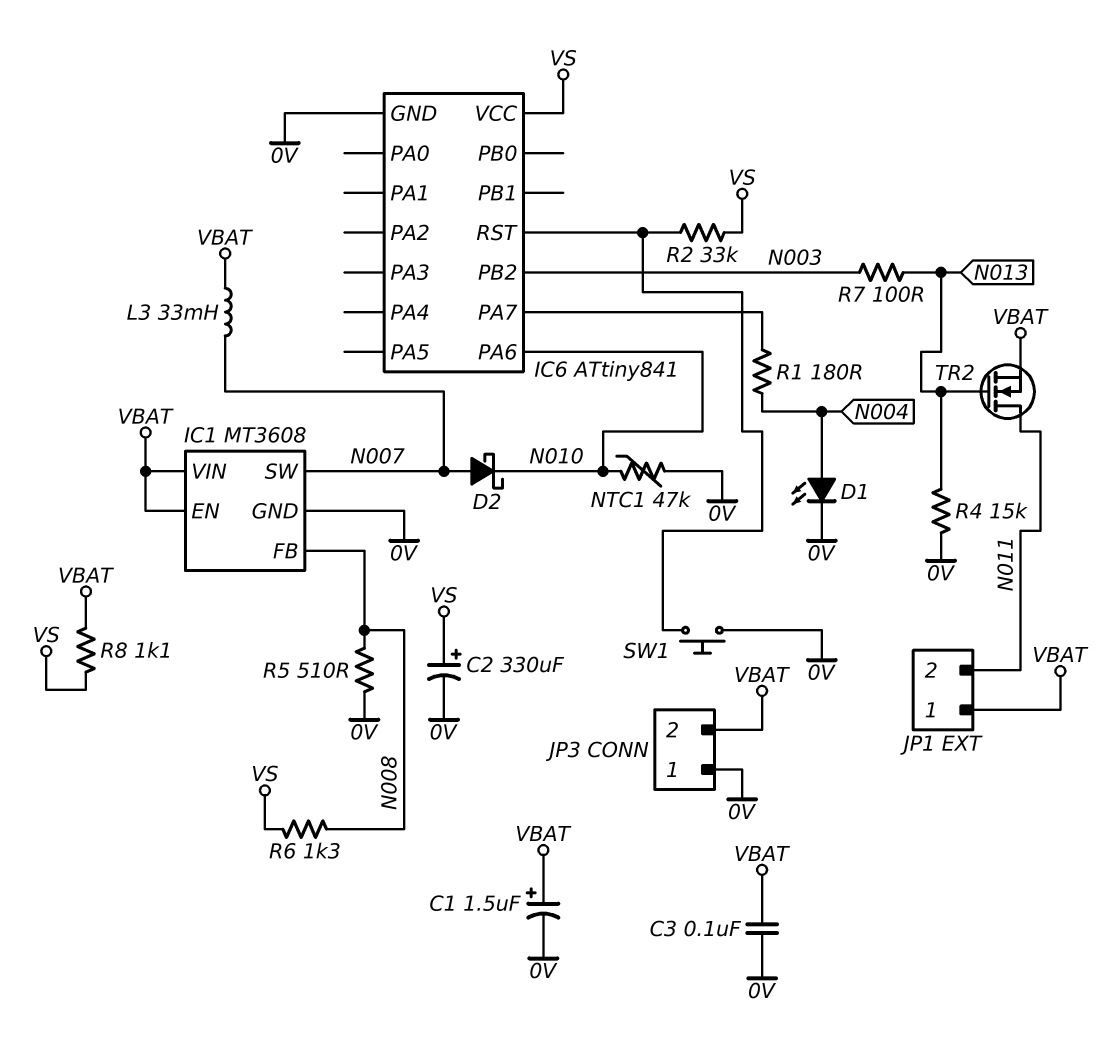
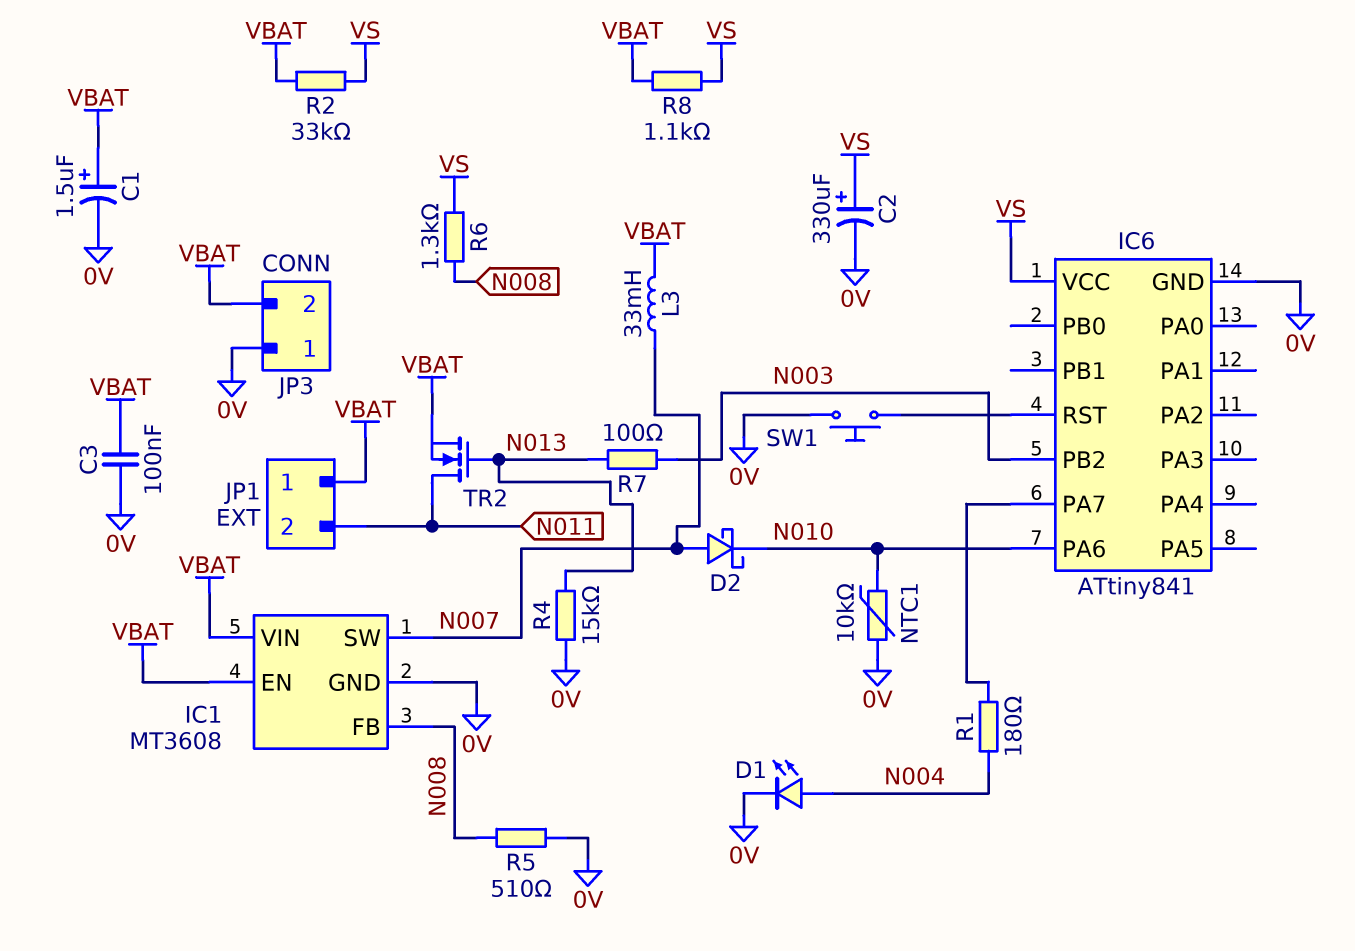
NTC1: 47k (0V, N010) -> 10k (0V, N010)
R2: 33k (IC6/RST, VS) -> 33k (VBAT, VS)

